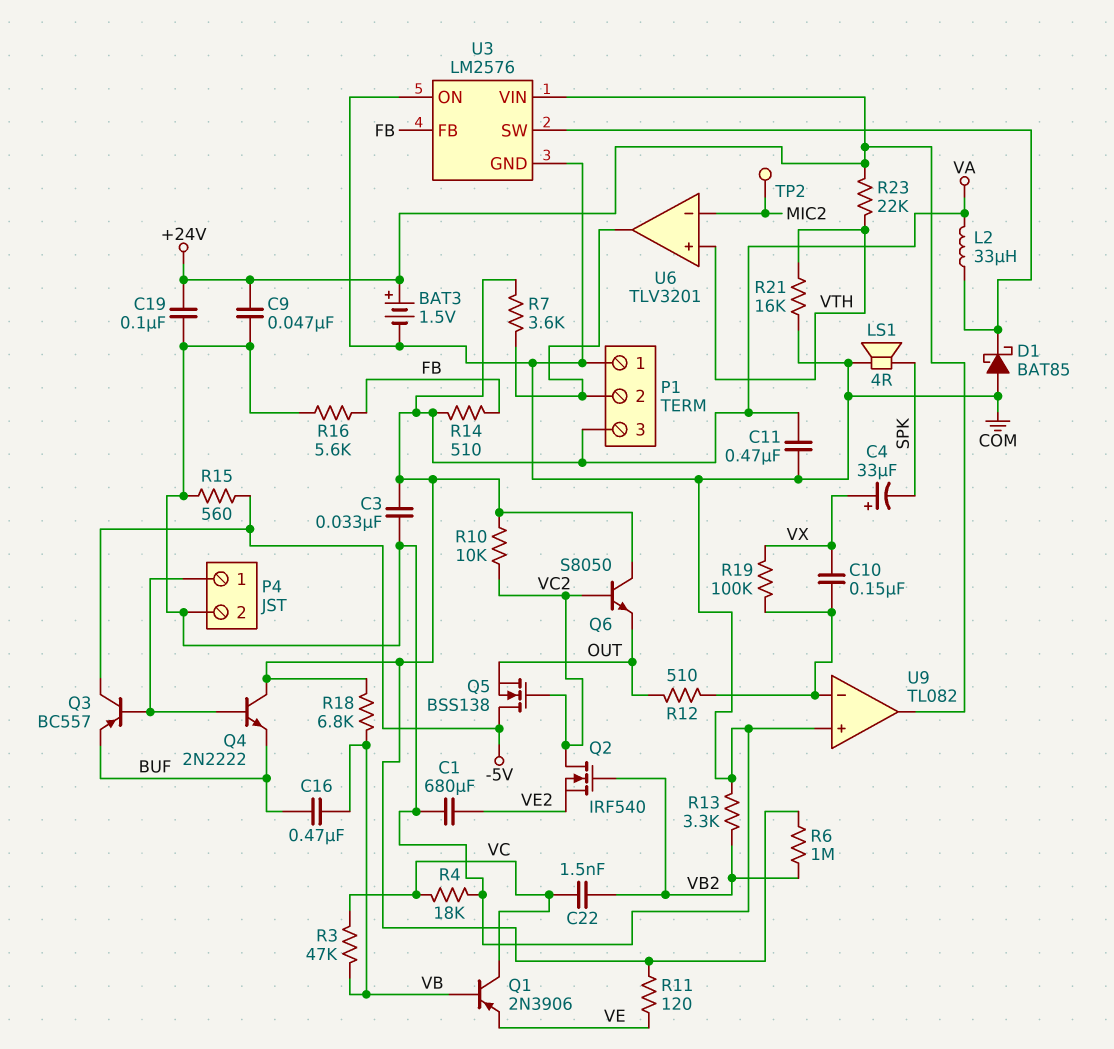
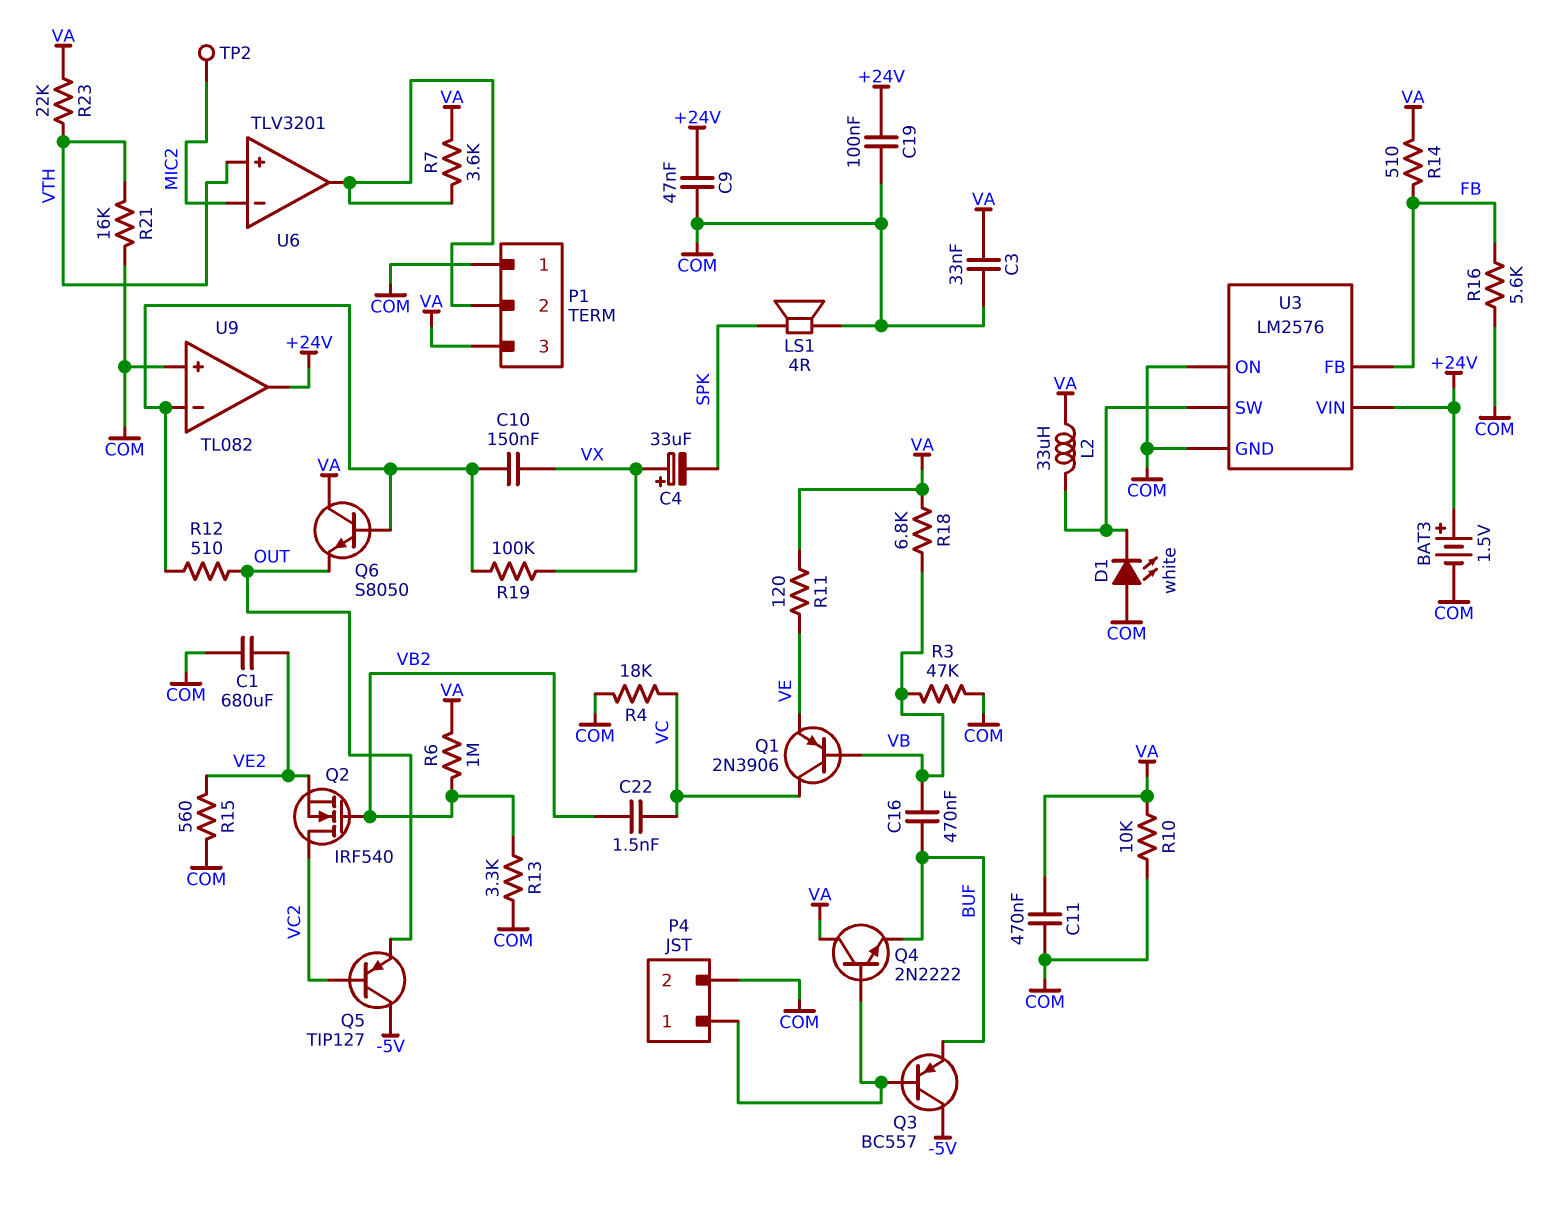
D1: schottky BAT85 (A COM, K U3/SW) -> LED white (A COM, K U3/SW)
Q5: NMOS BSS138 (G VC2, D -5V, S OUT) -> PNP TIP127 (B VC2, C -5V, E OUT)
Q6: NPN S8050 (B VC2, C VA, E OUT) -> NPN S8050 (B U9/in-, C VA, E OUT)
R3: 47k (VB, VC) -> 47k (COM, VB)
R10: 10k (VA, VC2) -> 10k (COM, VA)
R15: 560 (-5V, COM) -> 560 (COM, VE2)
R23: 22k (+24V, VTH) -> 22k (VA, VTH)

